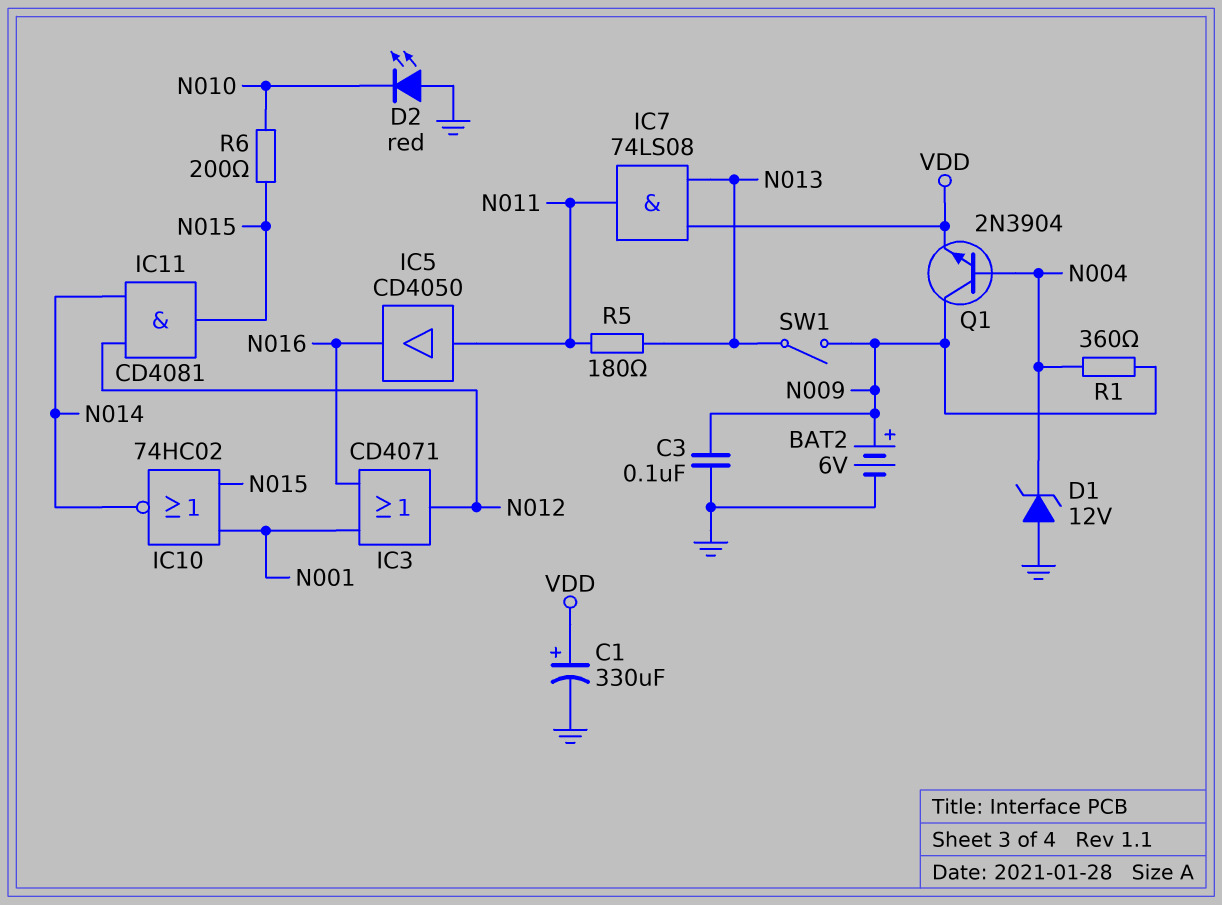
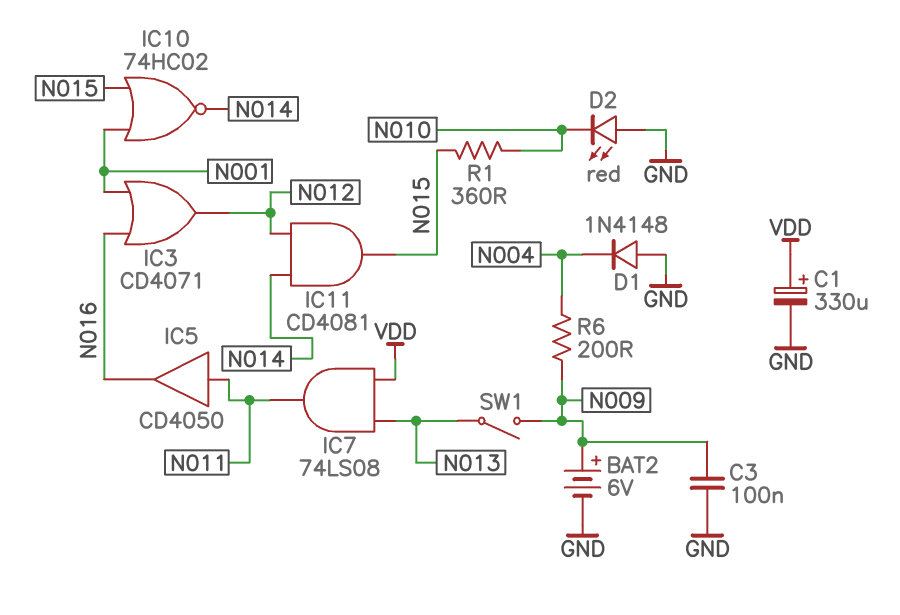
D1: zener 12V (A GND, K N004) -> diode 1N4148 (A GND, K N004)
Q1: NPN 2N3904 (B N004, C N009, E VDD) -> none
R1: 360 (N004, N009) -> 360 (N010, N015)
R5: 180 (N011, N013) -> none
R6: 200 (N010, N015) -> 200 (N004, N009)

